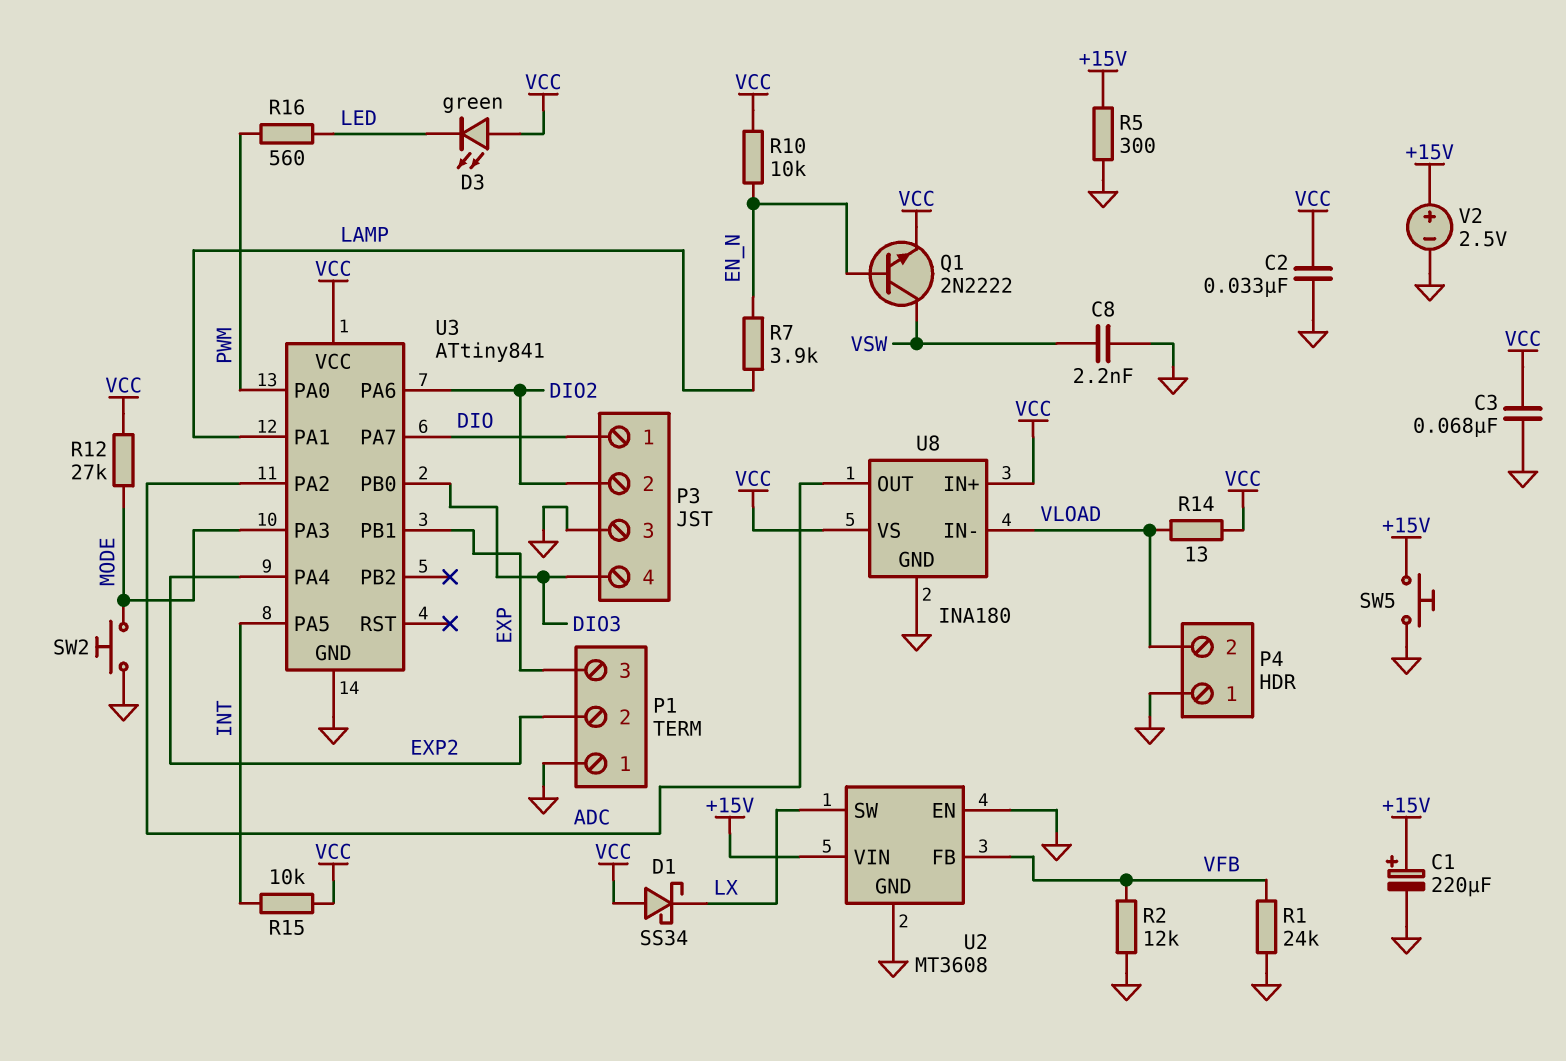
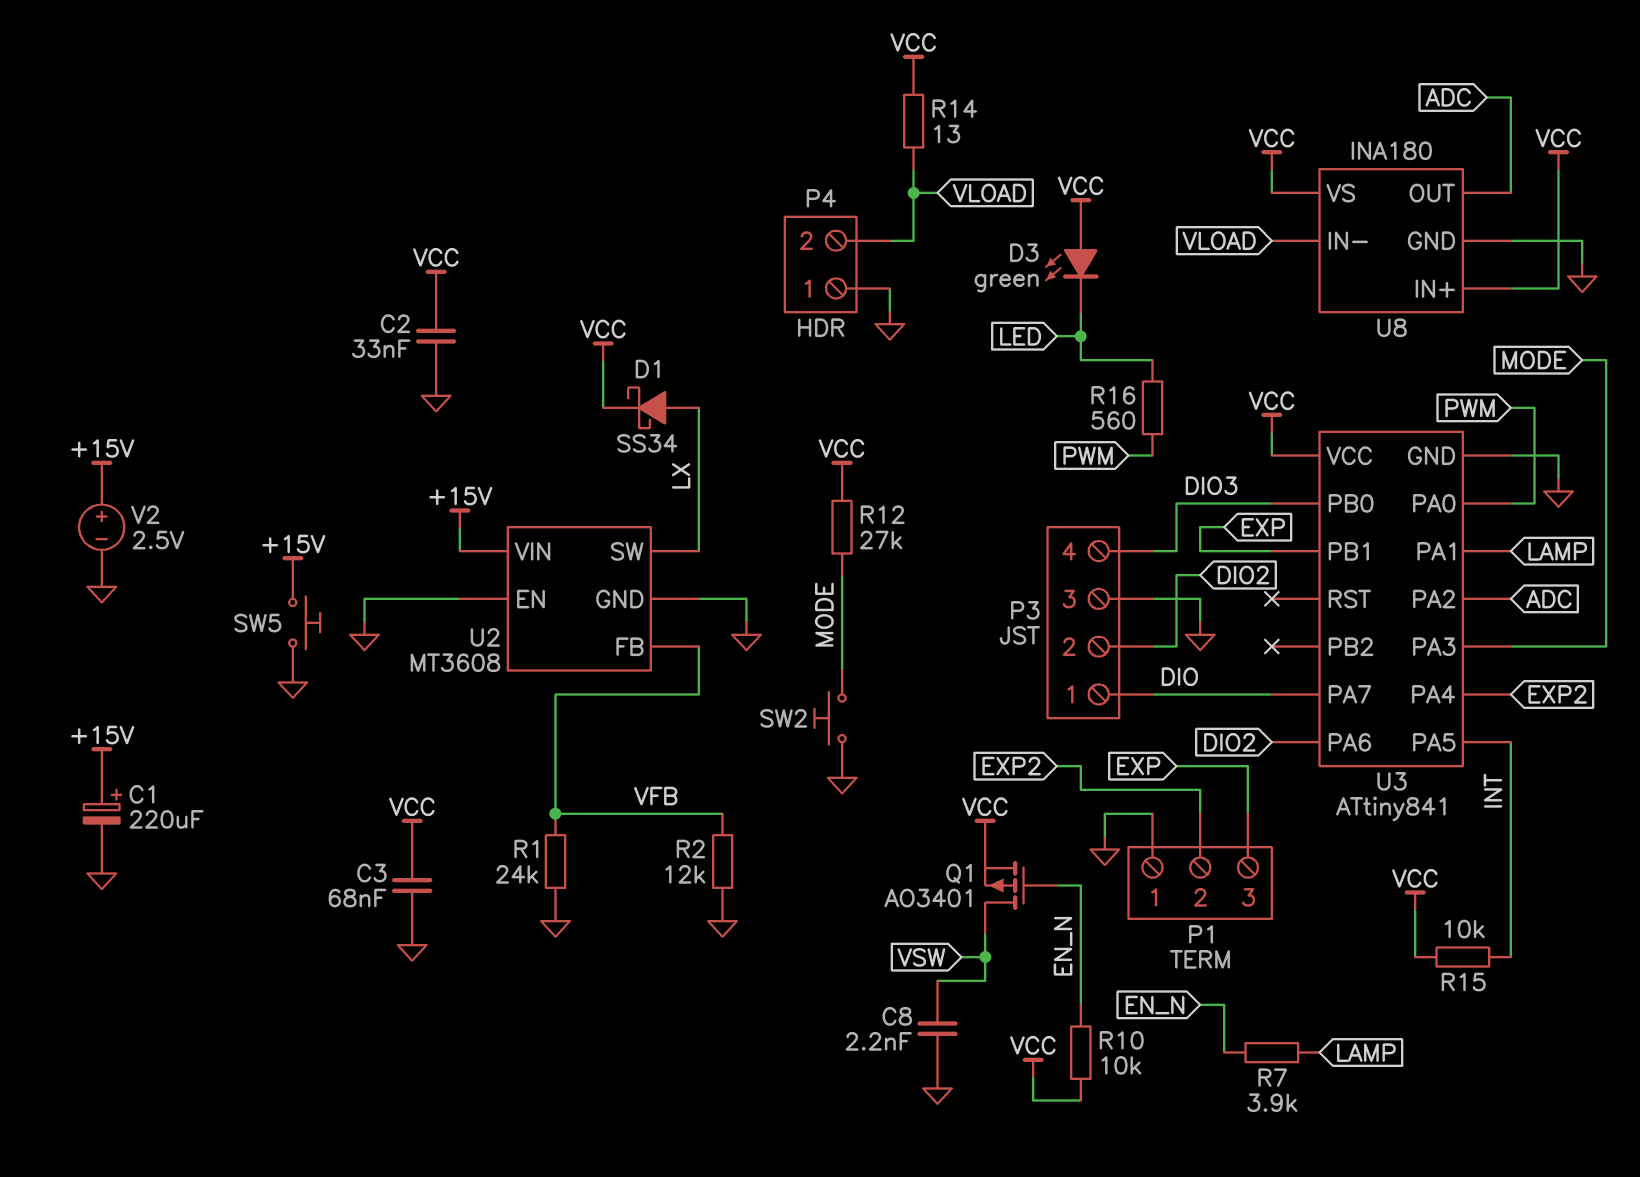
D1: schottky SS34 (A VCC, K LX) -> schottky SS34 (A LX, K VCC)
Q1: NPN 2N2222 (B EN_N, C VSW, E VCC) -> PMOS AO3401 (G EN_N, D VSW, S VCC)
R5: 300 (+15V, GND) -> none

